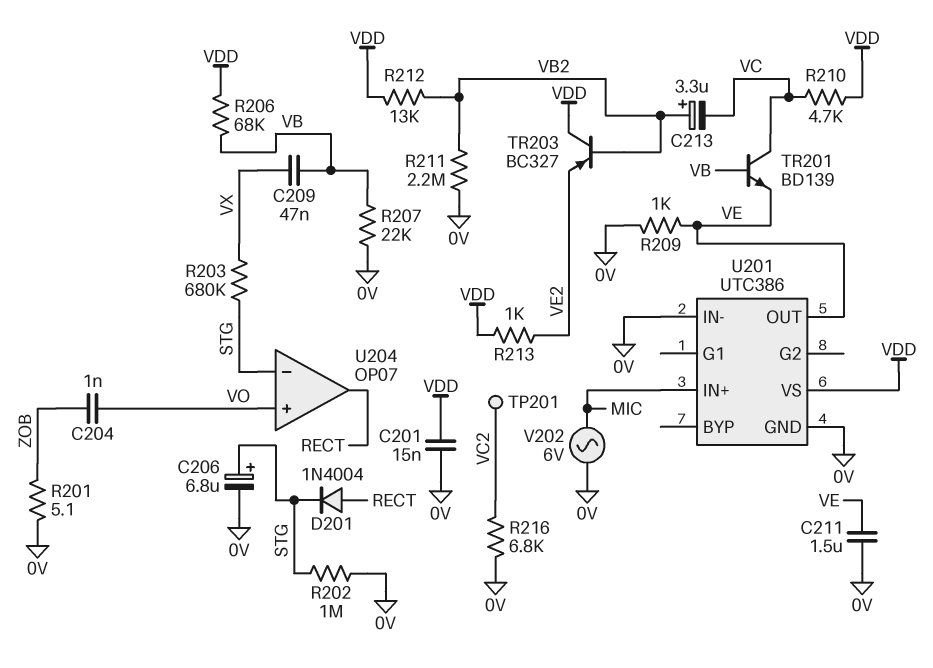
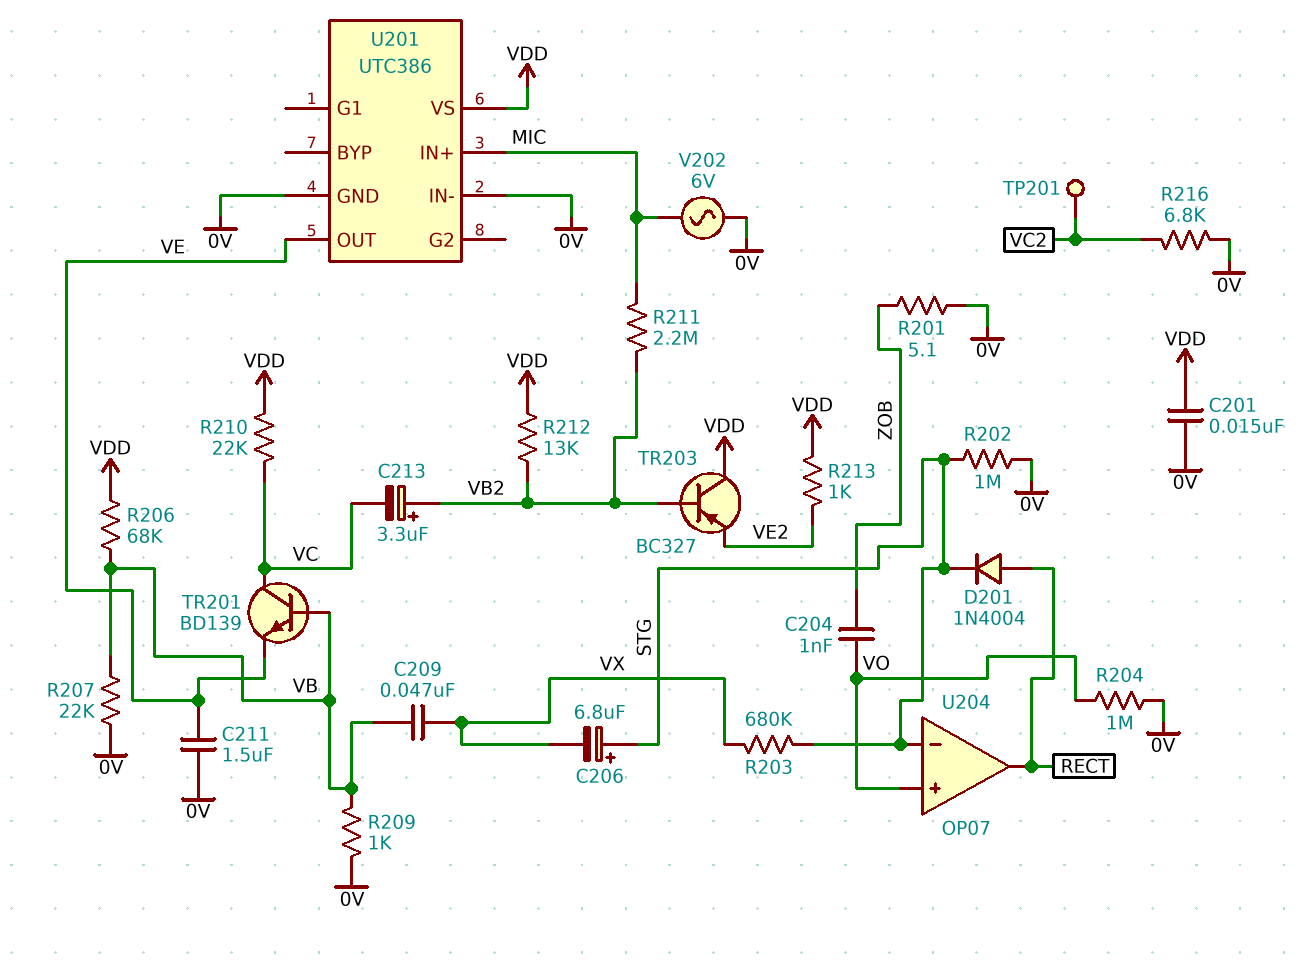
C206: 6.8uF (plus STG, minus 0V) -> 6.8uF (plus STG, minus VX)
R204: none -> 1M (0V, VO)
R209: 1k (0V, VE) -> 1k (0V, VB)
R210: 4.7k (VC, VDD) -> 22k (VC, VDD)
R211: 2.2M (0V, VB2) -> 2.2M (MIC, VB2)

